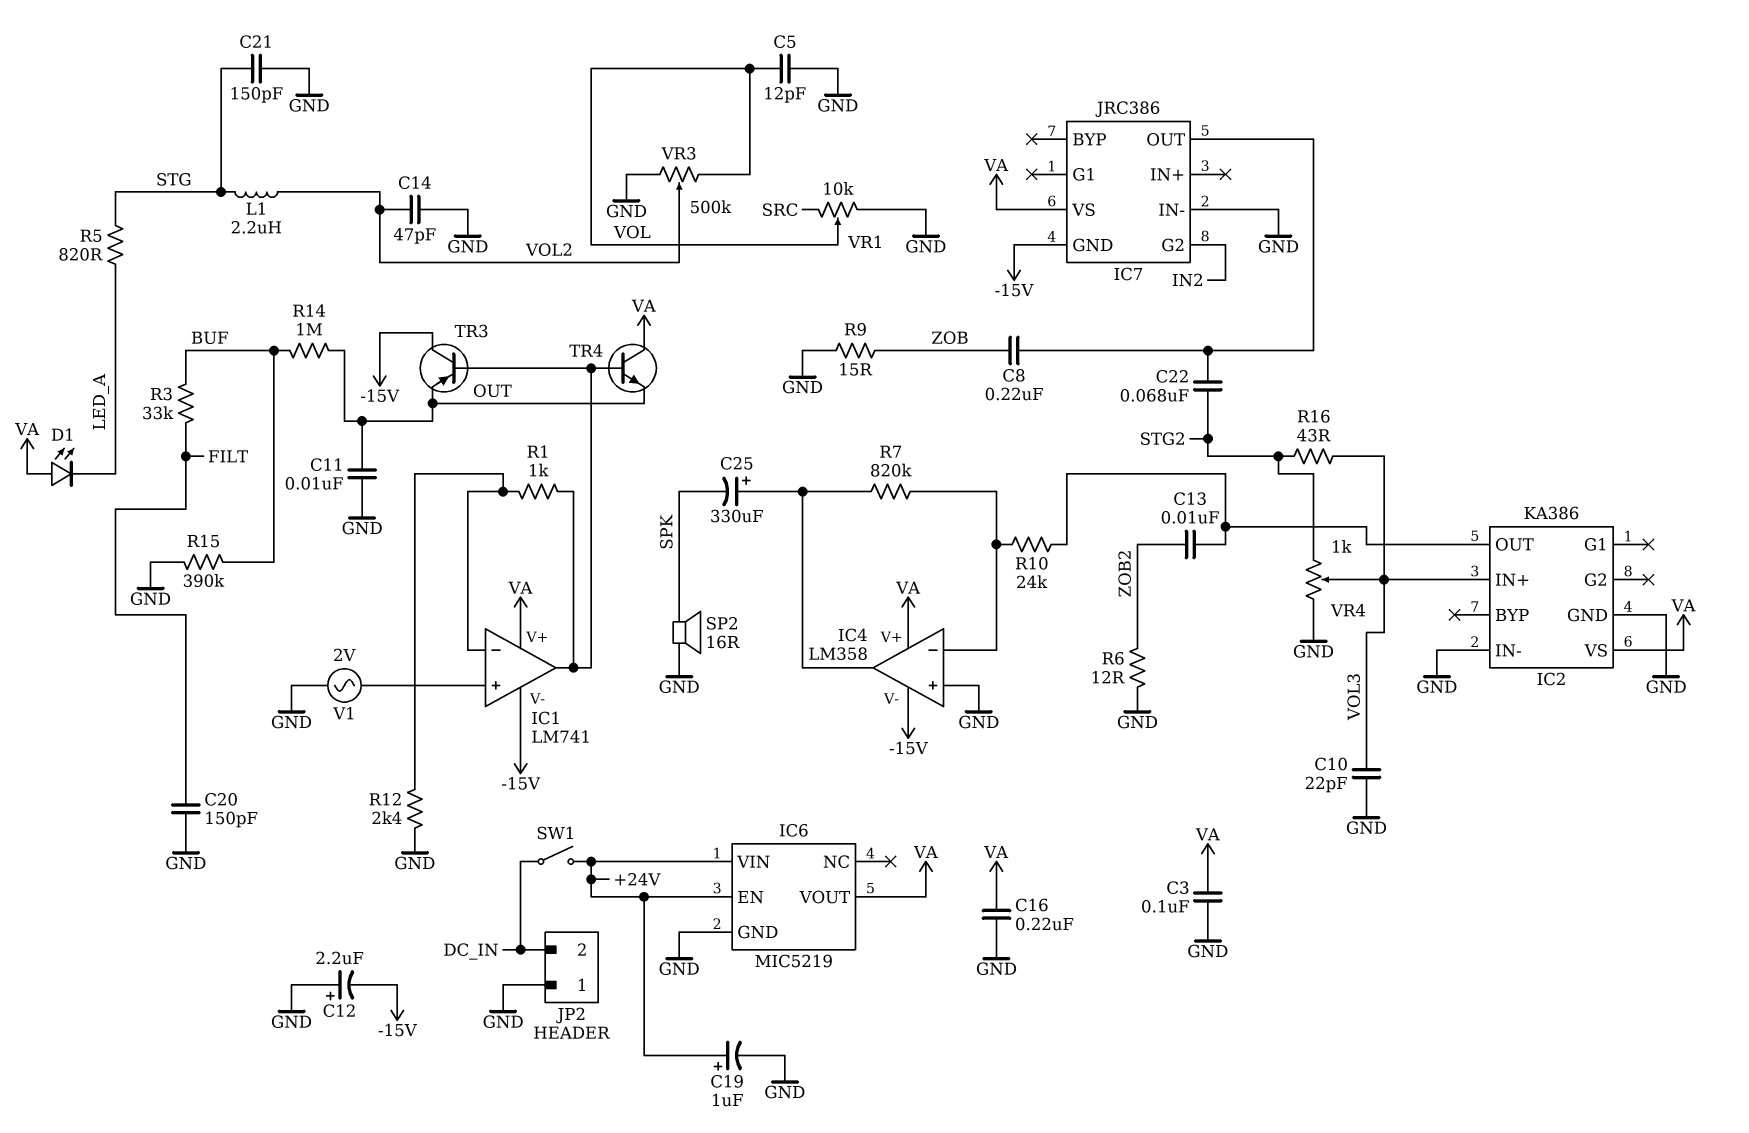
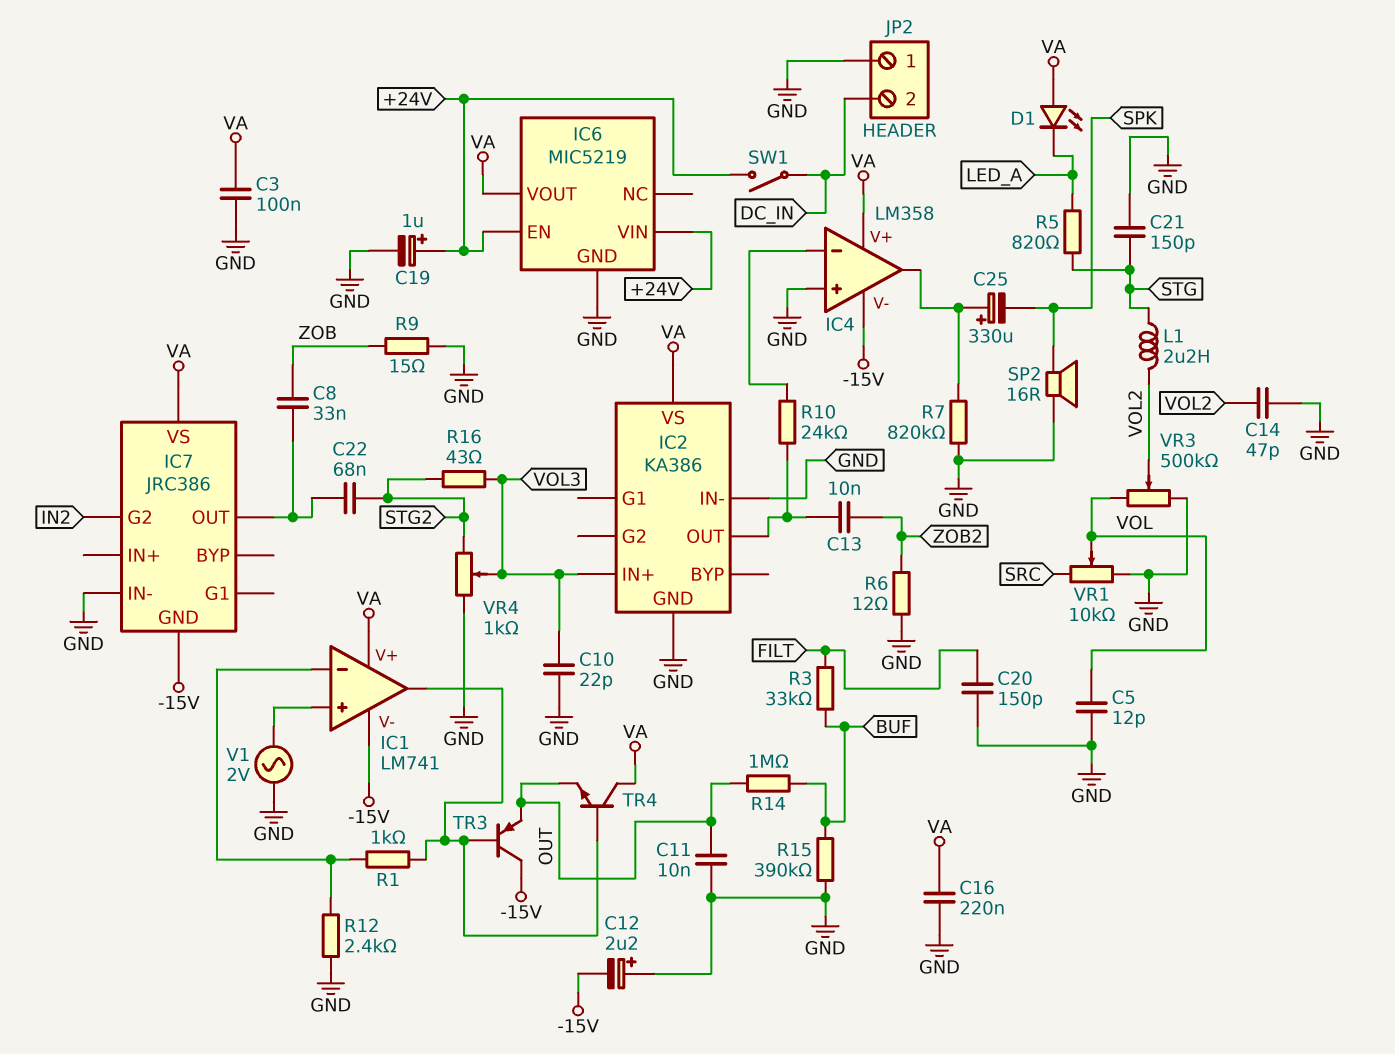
C8: 220nF (IC7/OUT, ZOB) -> 33nF (IC7/OUT, ZOB)
R7: 820k (IC4/in-, IC4/out) -> 820k (GND, IC4/out)

